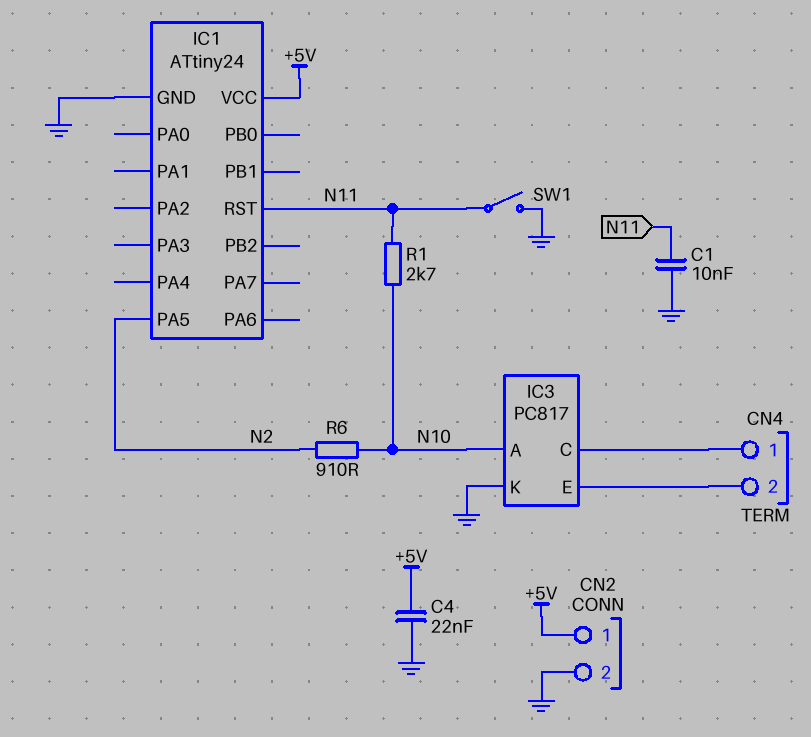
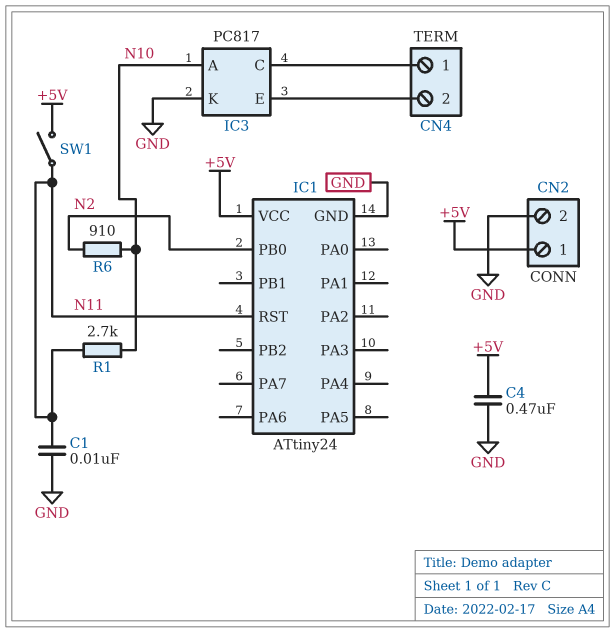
C4: 22nF (+5V, GND) -> 470nF (+5V, GND)
IC1 pin PA5: N2 -> none
IC1 pin PB0: none -> N2
SW1: switch (GND, N11) -> switch (+5V, N11)

